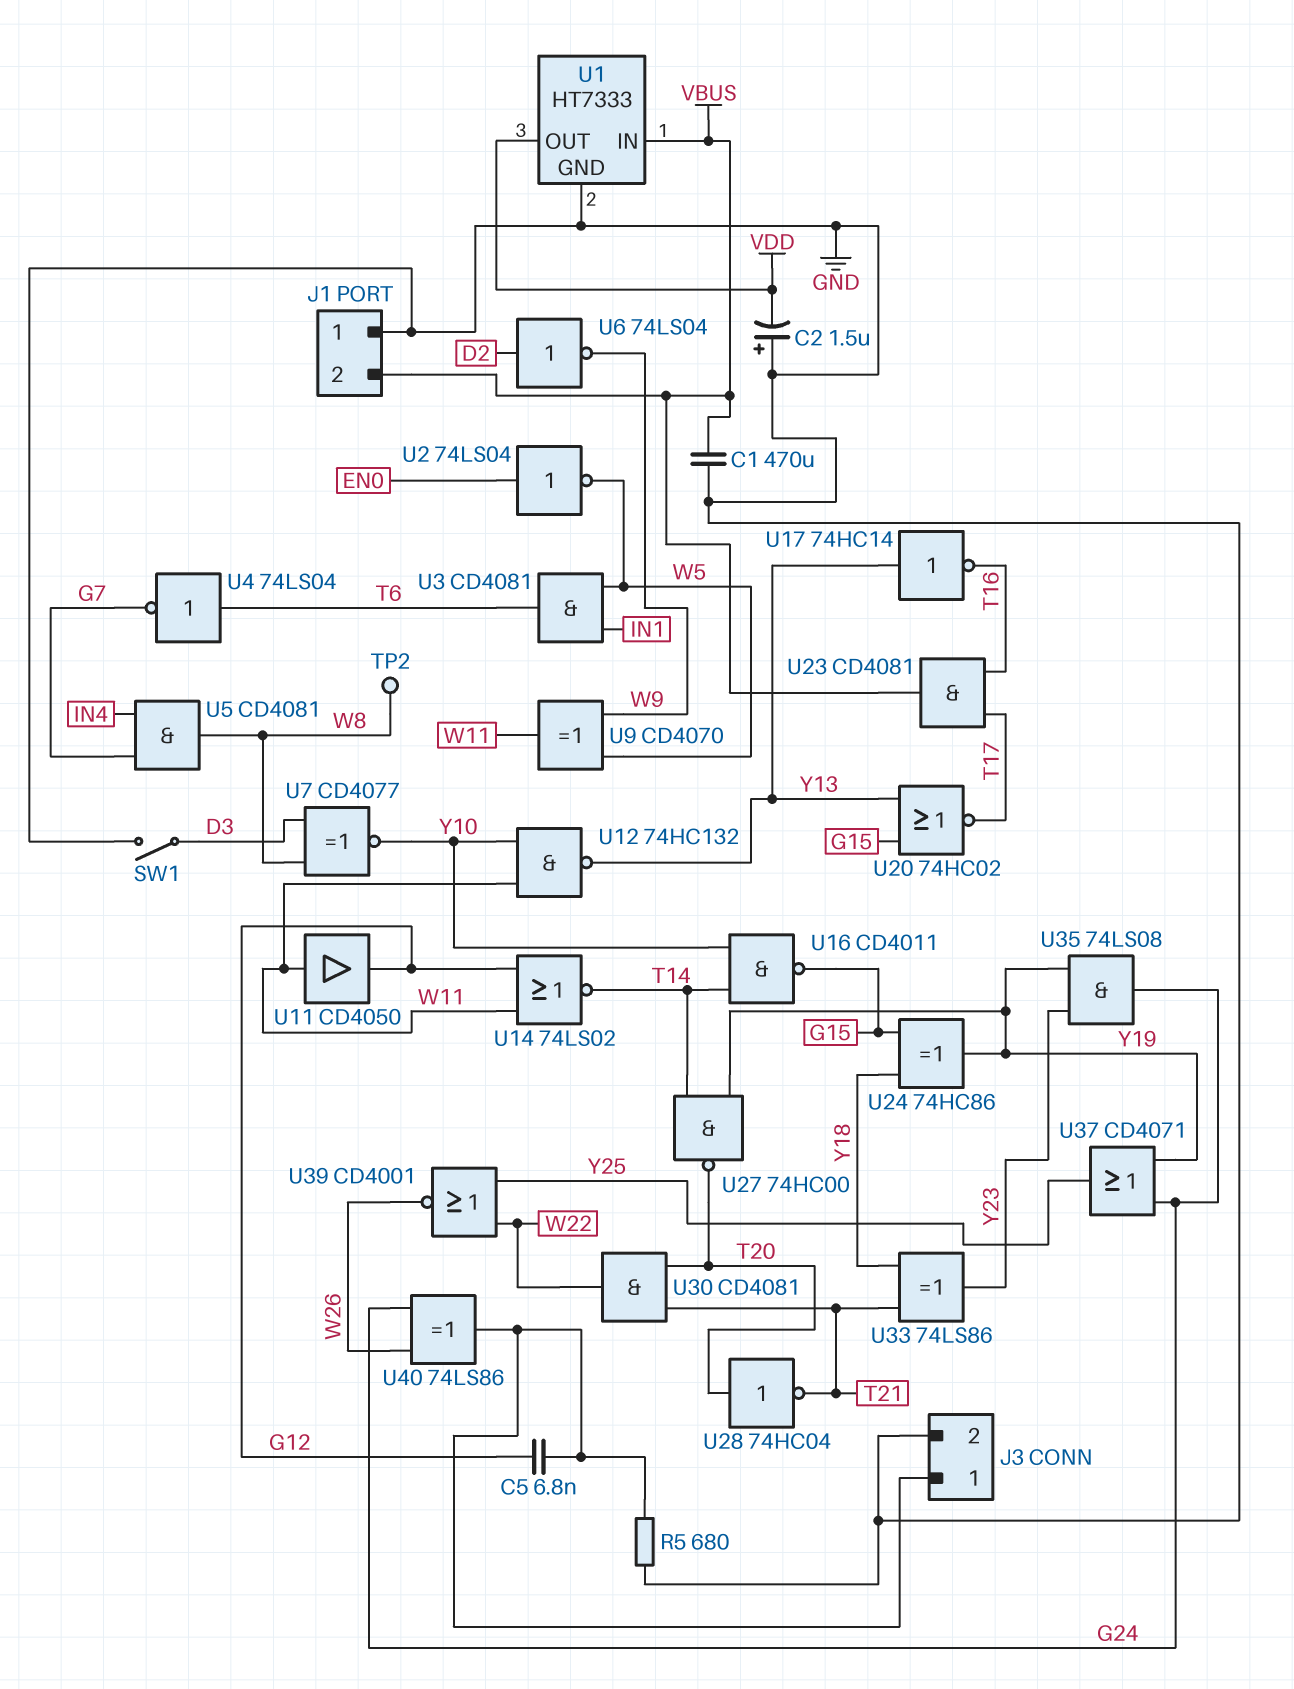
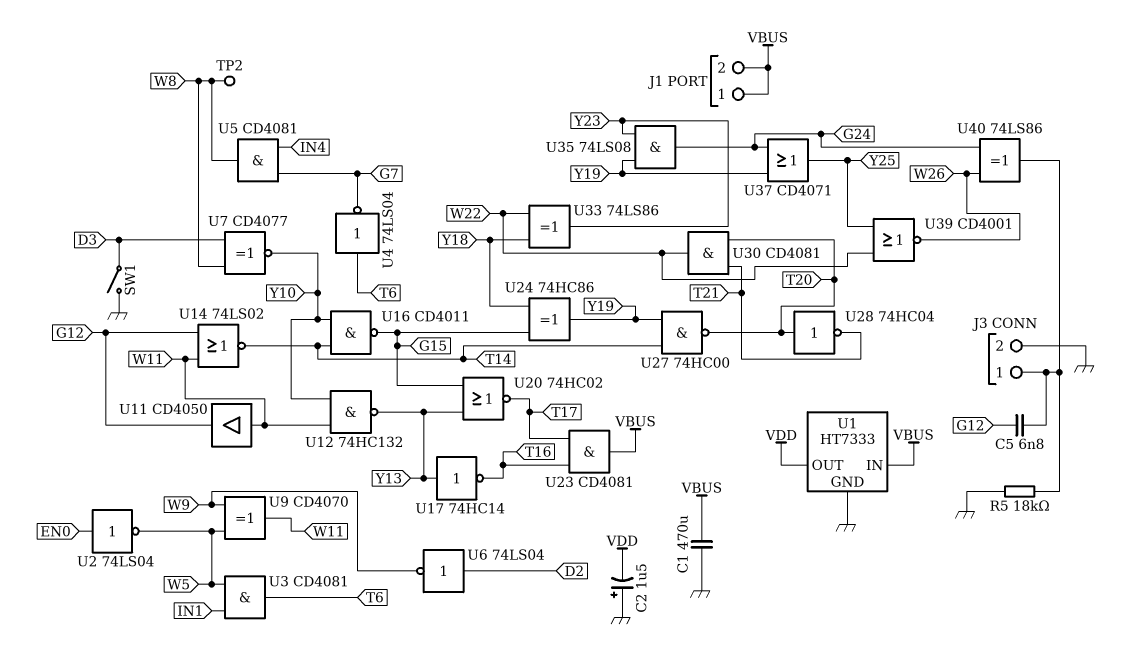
J1 pin 1: GND -> VBUS
R5: 680 (GND, J3/1) -> 18k (GND, J3/1)
U33: XOR 74LS86 (in T21, in Y18, out Y23) -> XOR 74LS86 (in W22, in Y18, out Y23)

